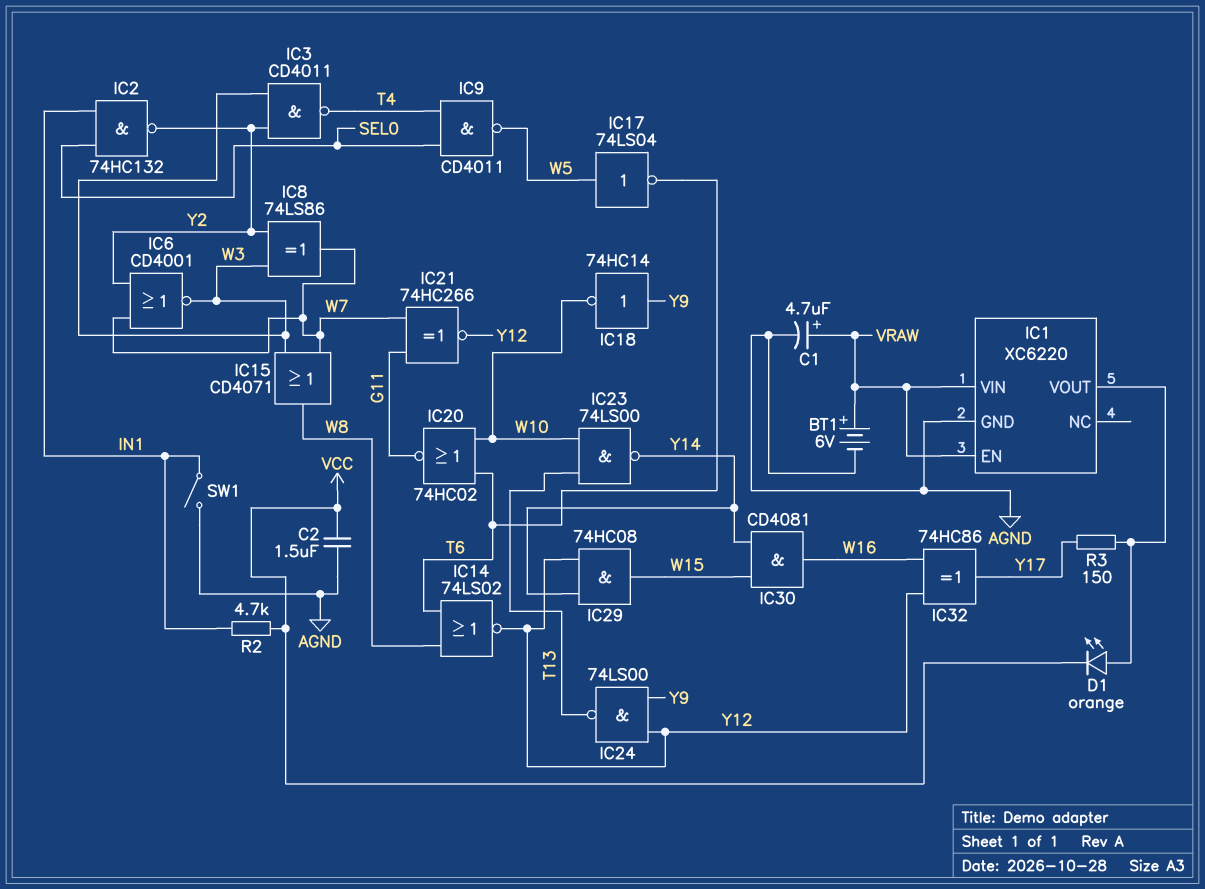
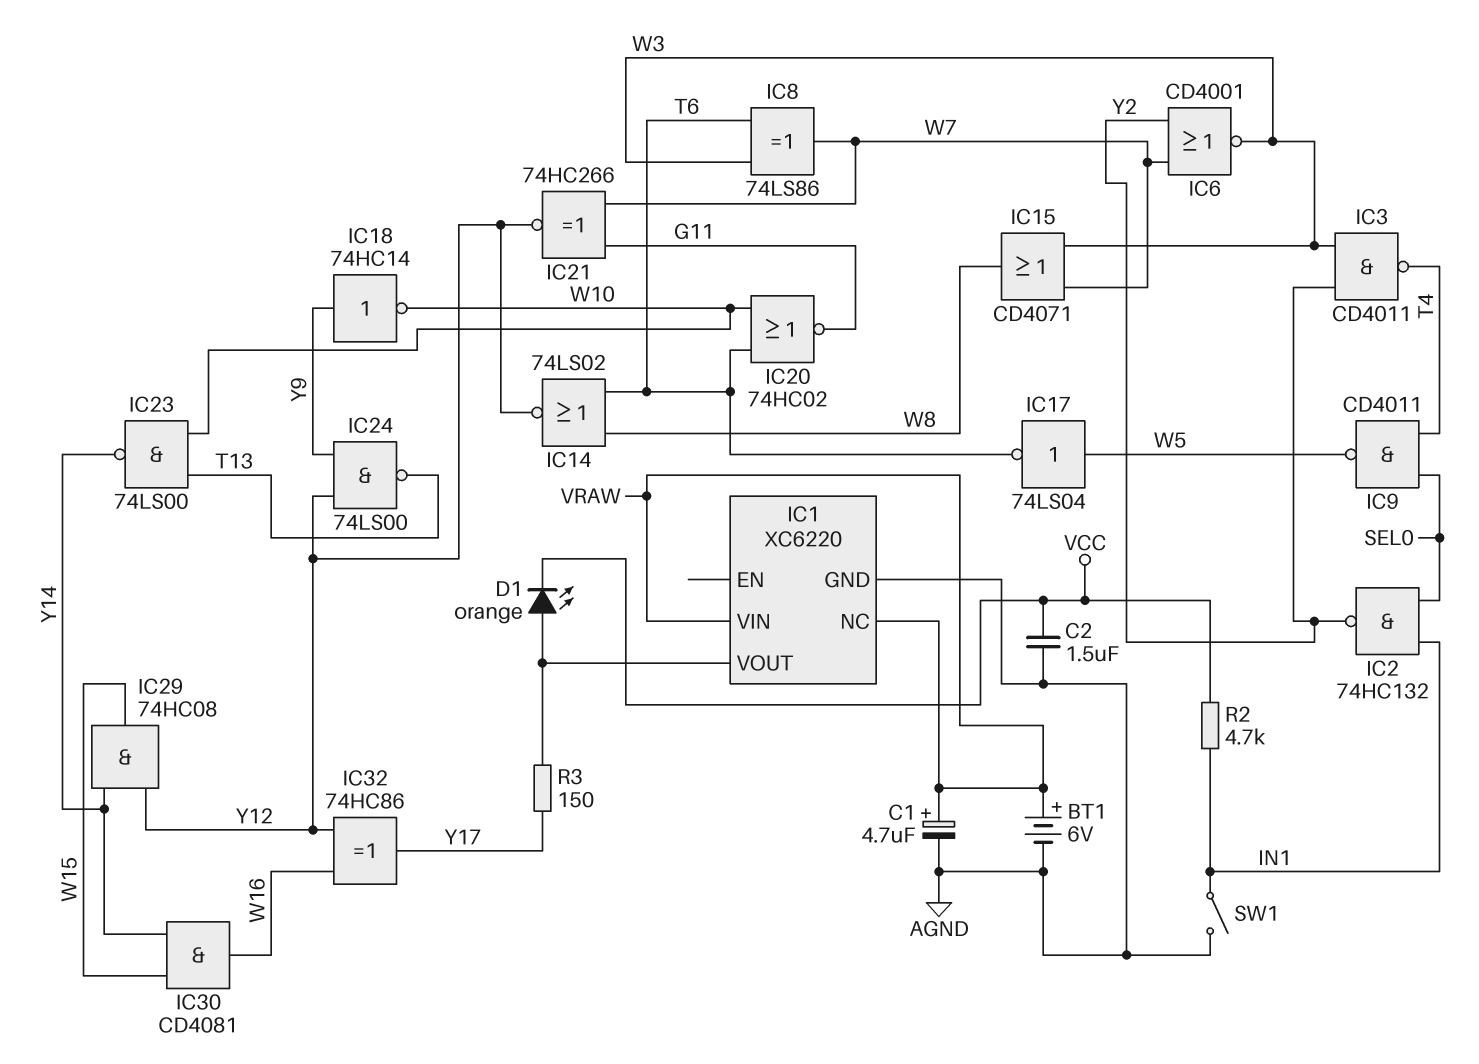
IC1 pin EN: VRAW -> none
IC1 pin NC: none -> VRAW
IC8: XOR 74LS86 (in W3, in Y2, out W7) -> XOR 74LS86 (in T6, in W3, out W7)

